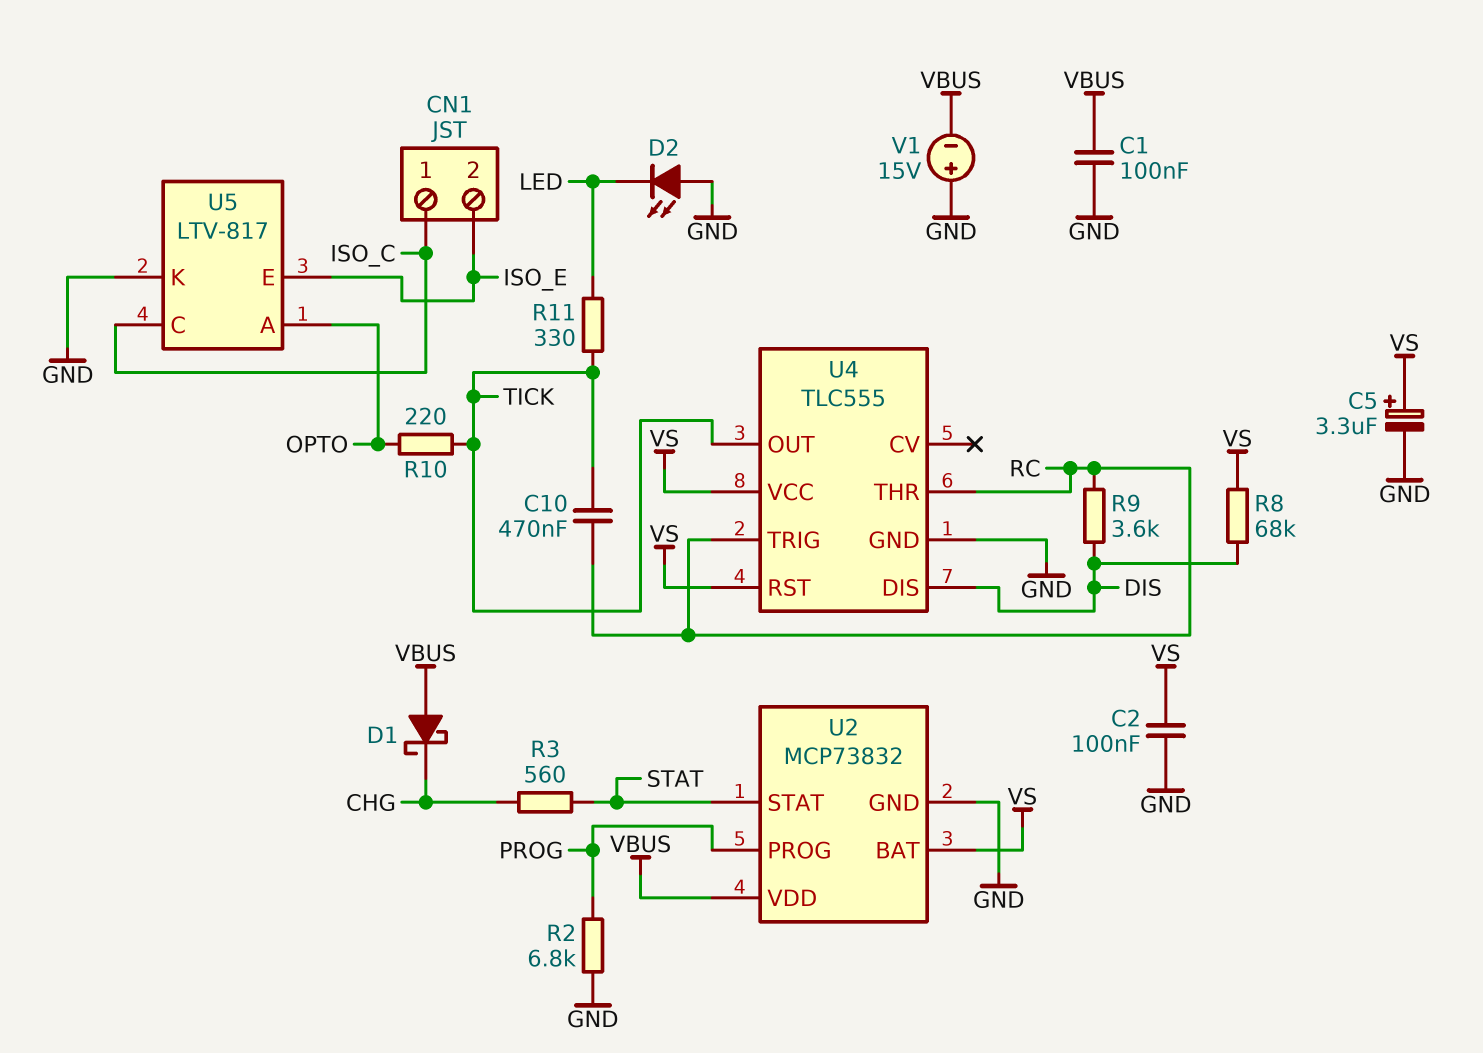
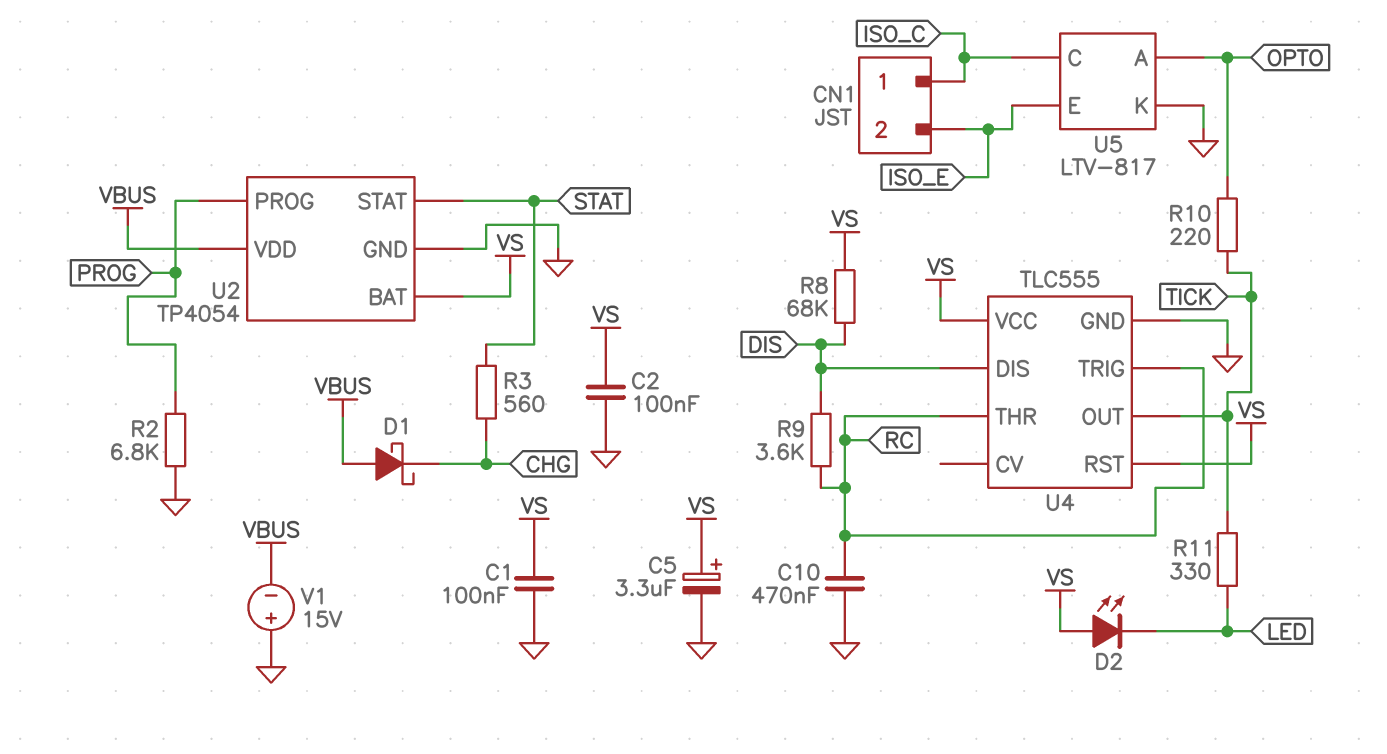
C1: 100nF (GND, VBUS) -> 100nF (GND, VS)
C10: 470nF (RC, TICK) -> 470nF (GND, RC)
D2: LED (A GND, K LED) -> LED (A VS, K LED)
U2: MCP73832 -> TP4054

